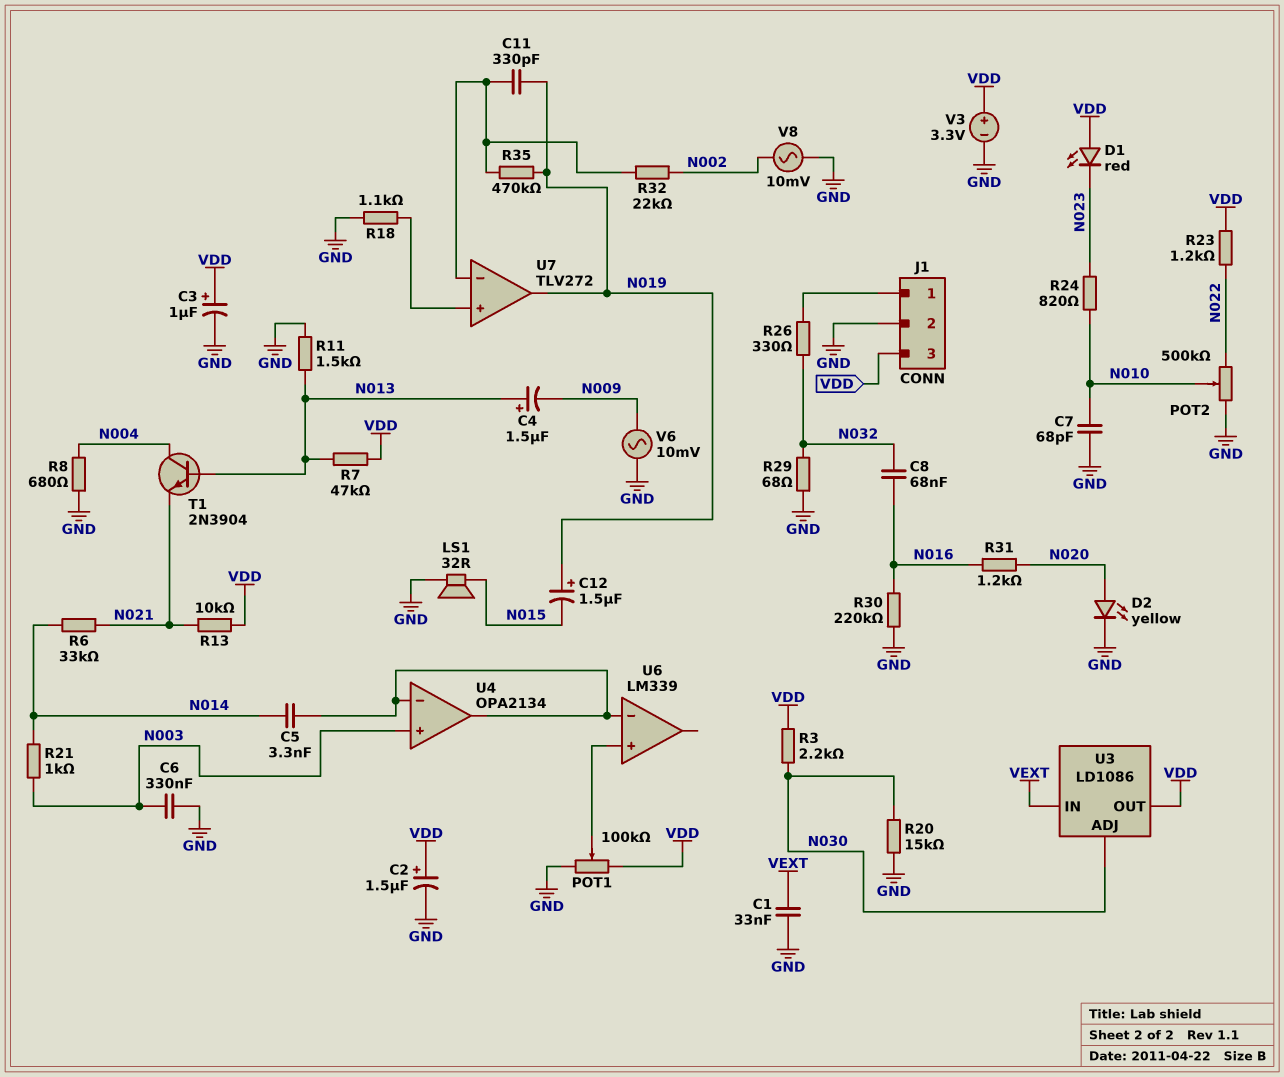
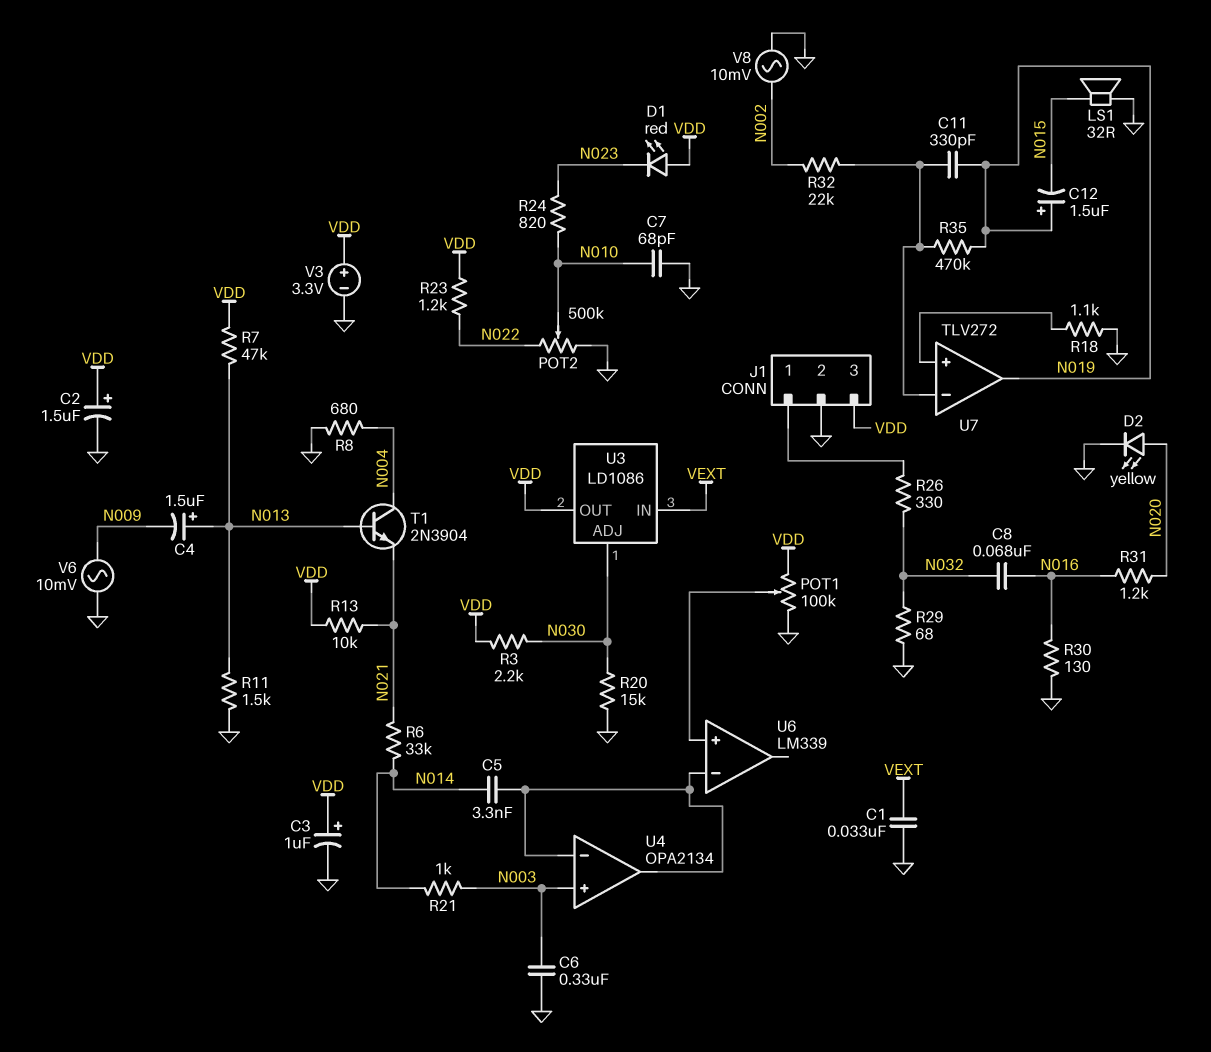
R30: 220k (GND, N016) -> 130 (GND, N016)

